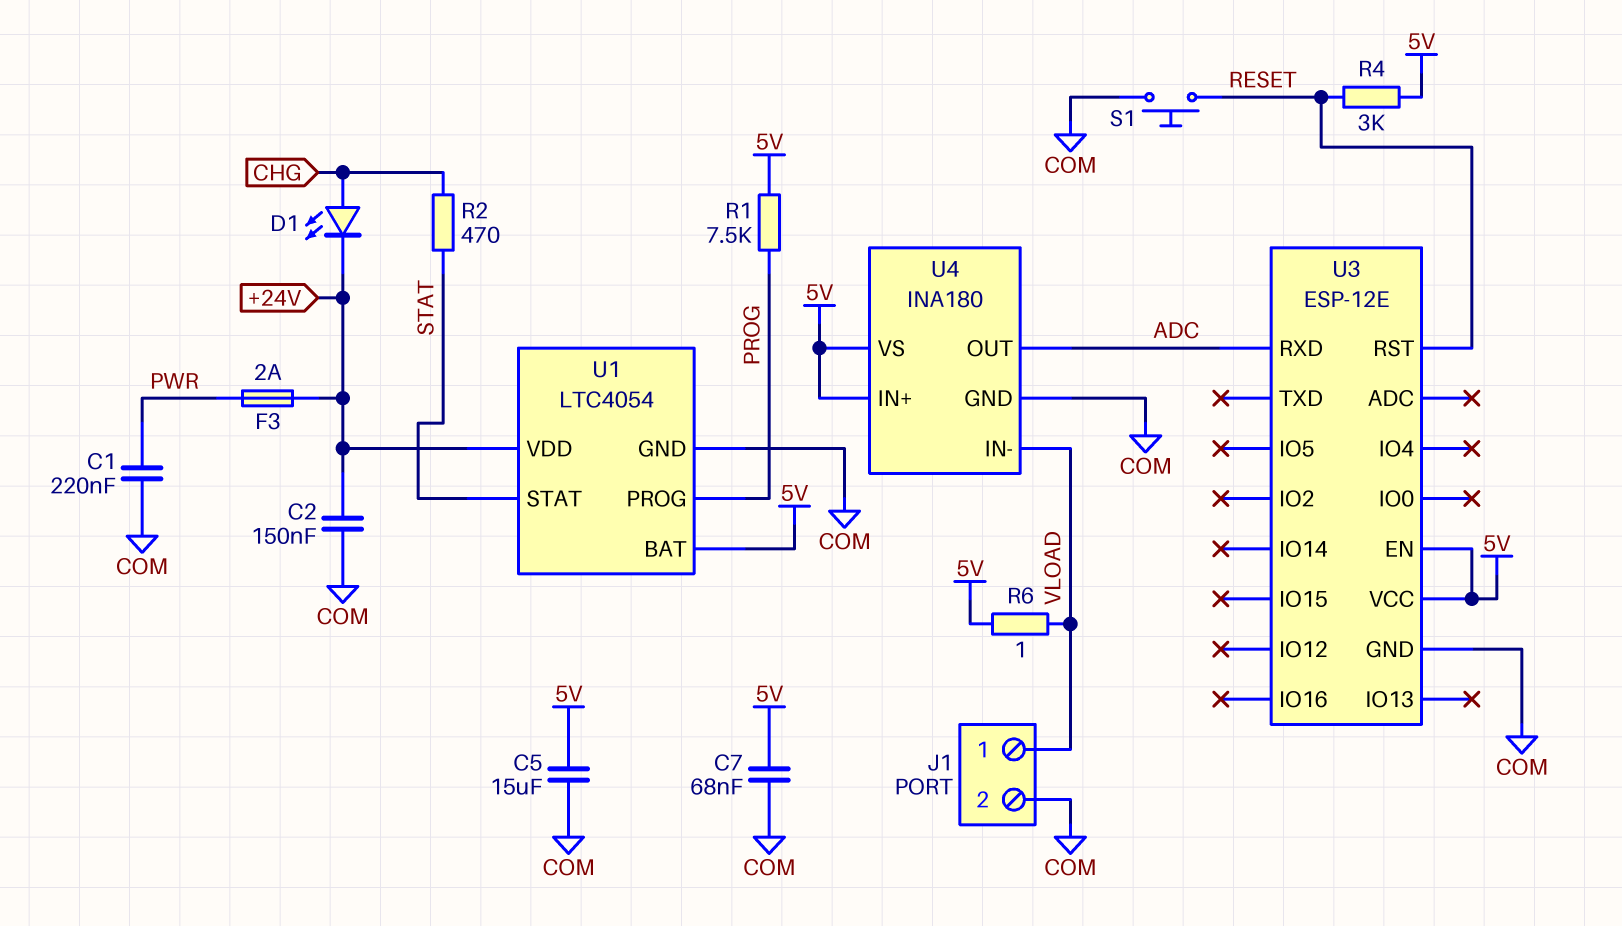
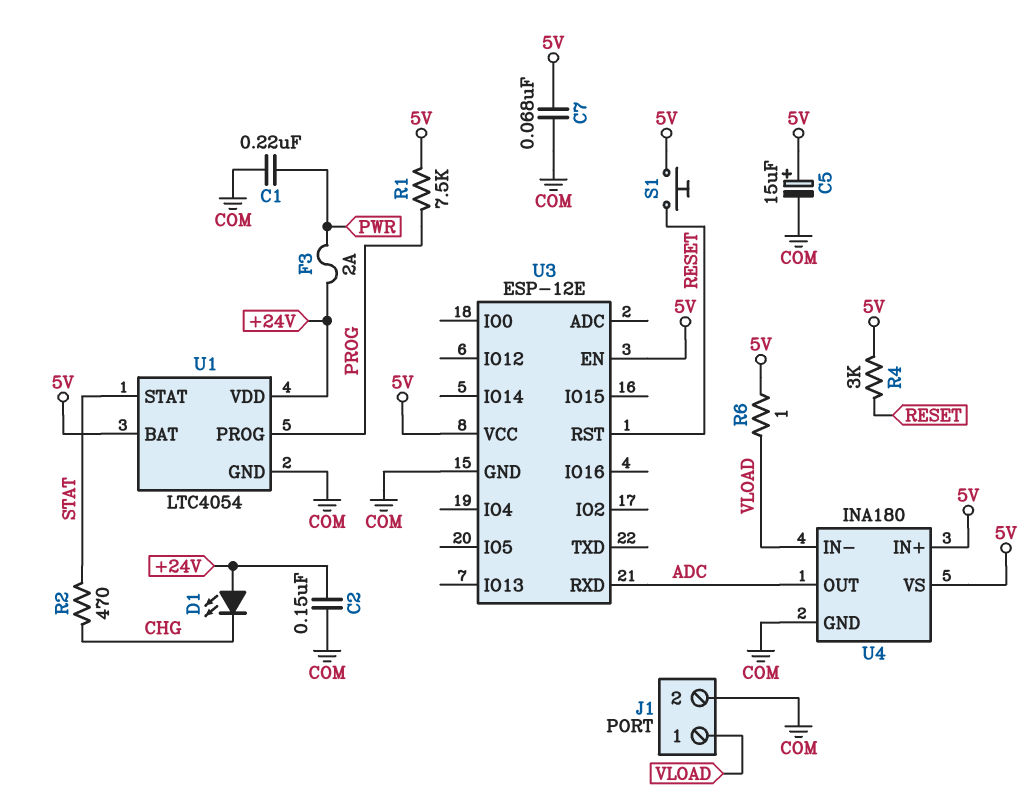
C5: 15uF (5V, COM) -> 15uF (plus 5V, minus COM)
D1: LED (A CHG, K +24V) -> LED (A +24V, K CHG)
S1: button (COM, RESET) -> button (5V, RESET)

